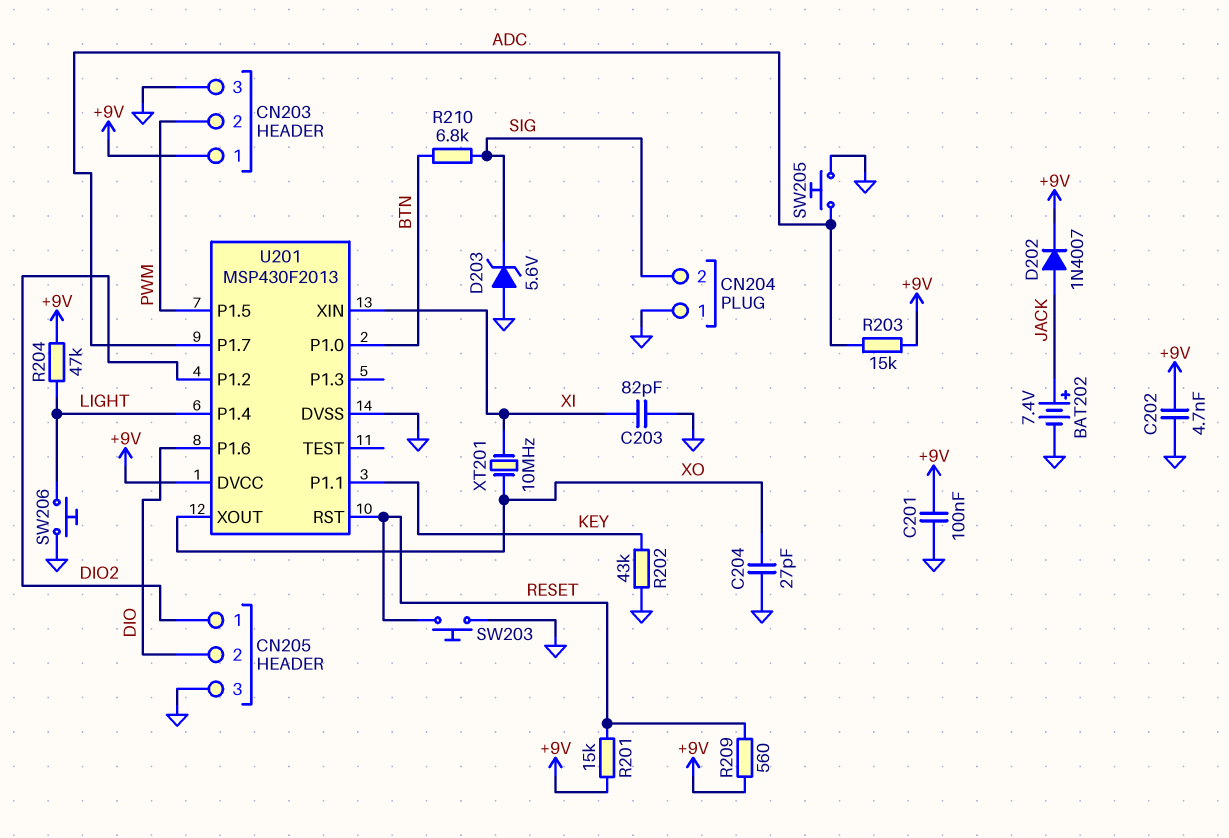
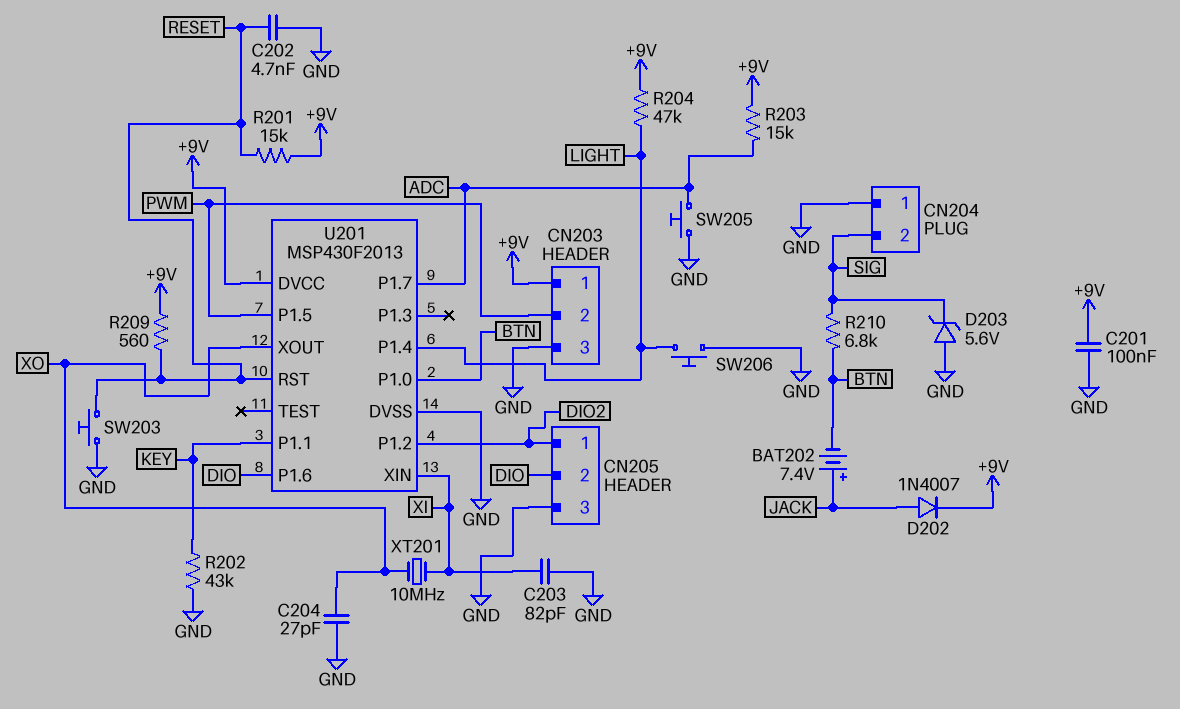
BAT202: 7.4V (plus JACK, minus GND) -> 7.4V (plus JACK, minus BTN)
C202: 4.7nF (+9V, GND) -> 4.7nF (GND, RESET)

